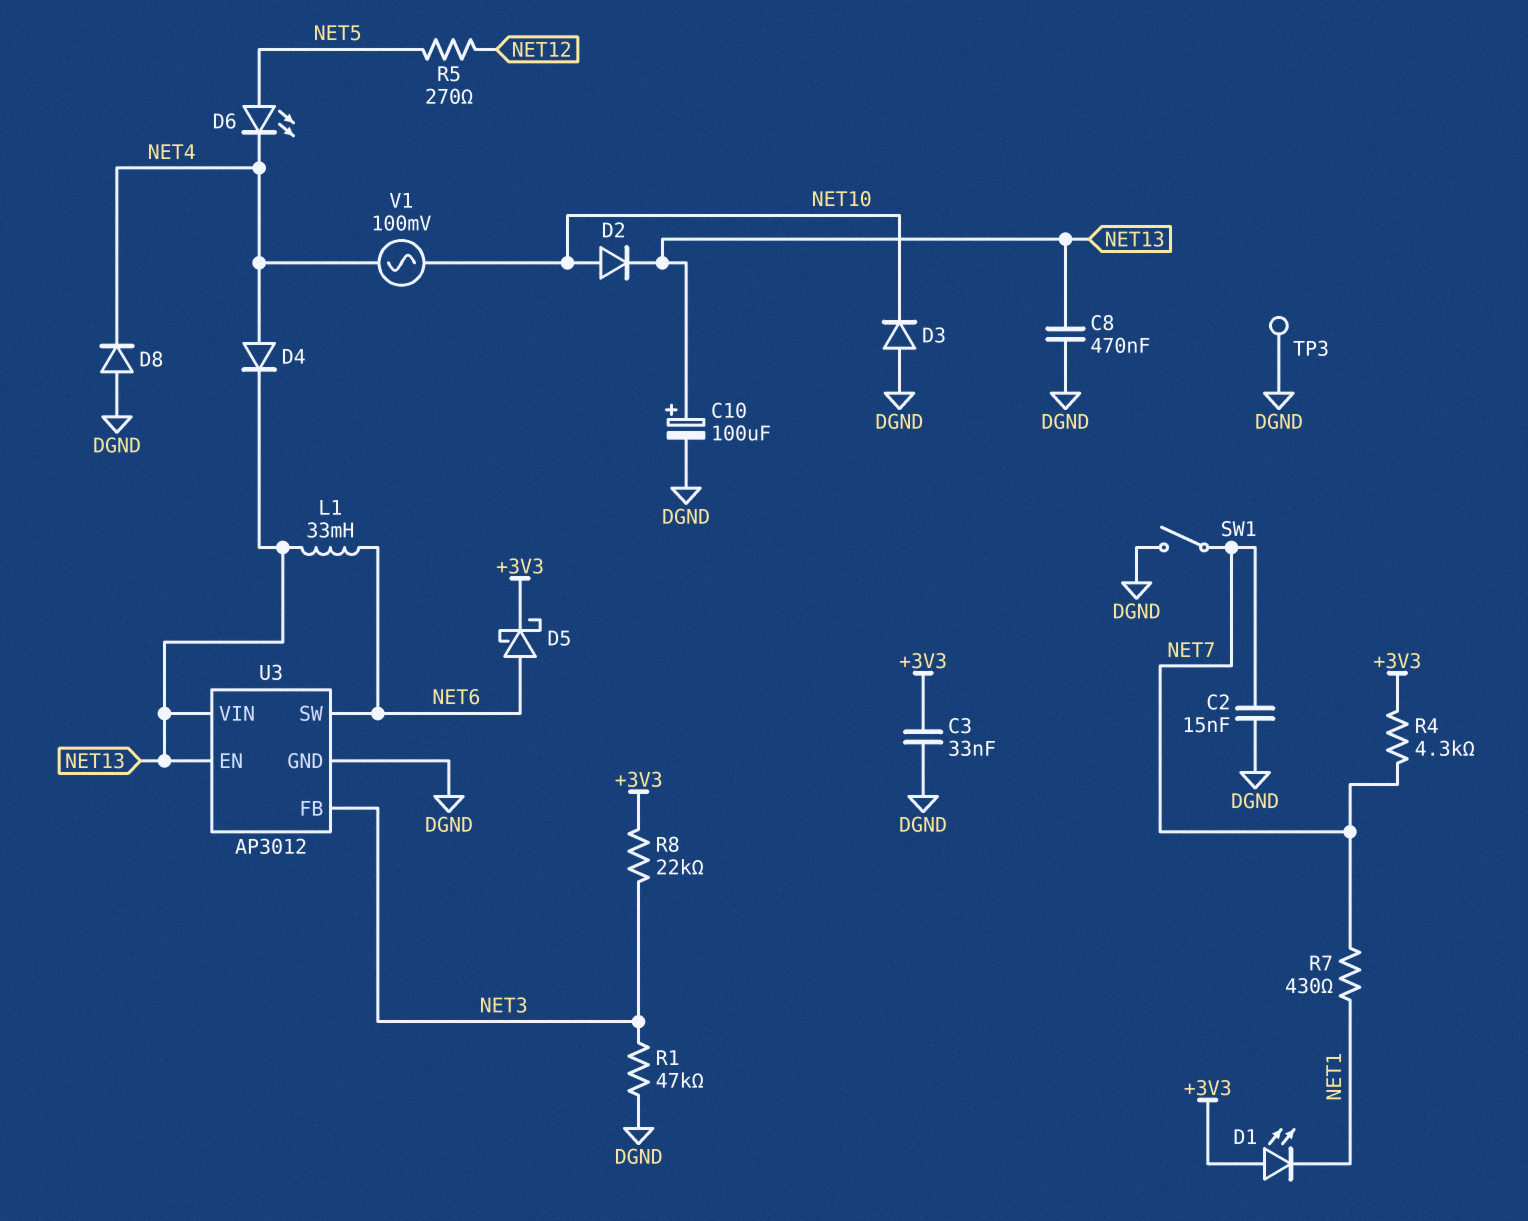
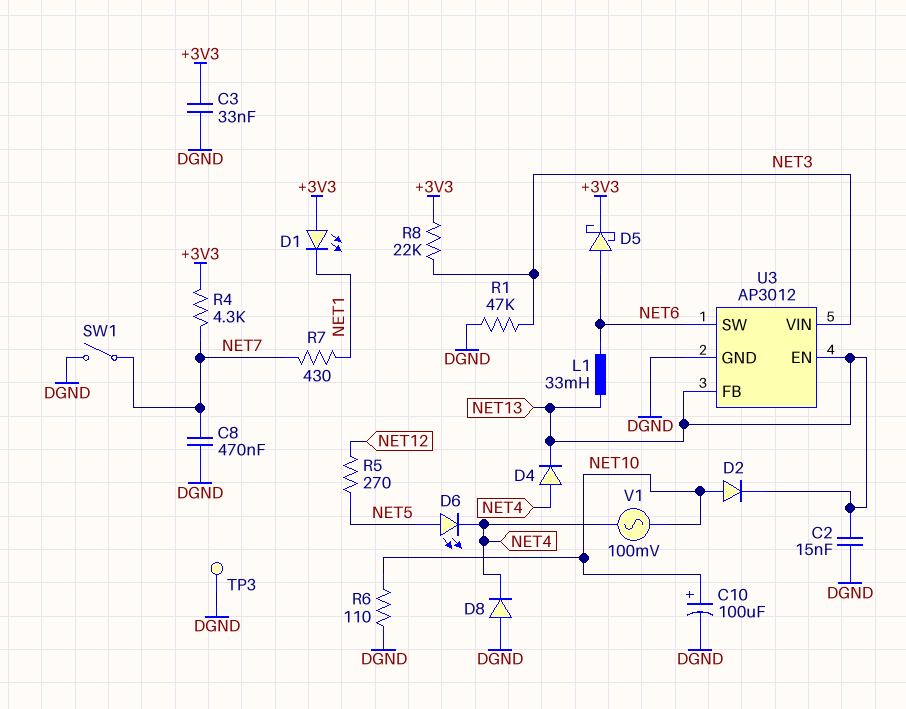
C2: 15nF (DGND, NET7) -> 15nF (DGND, NET13)
C8: 470nF (DGND, NET13) -> 470nF (DGND, NET7)
C10: 100uF (plus NET13, minus DGND) -> 100uF (plus NET10, minus DGND)
D3: diode (A DGND, K NET10) -> none
R6: none -> 110 (DGND, NET10)
U3 pin FB: NET3 -> NET13
U3 pin VIN: NET13 -> NET3

